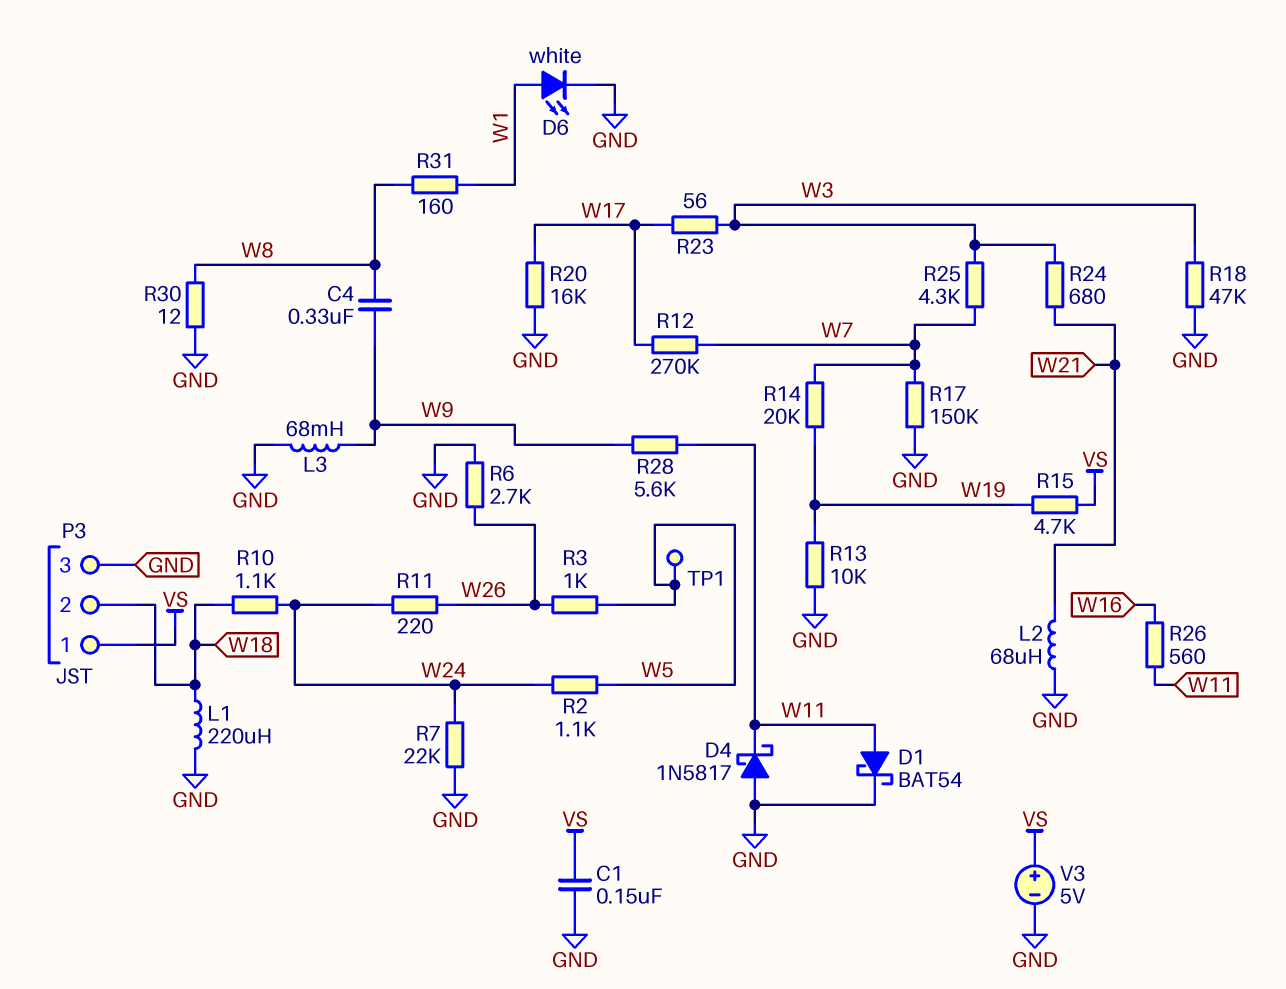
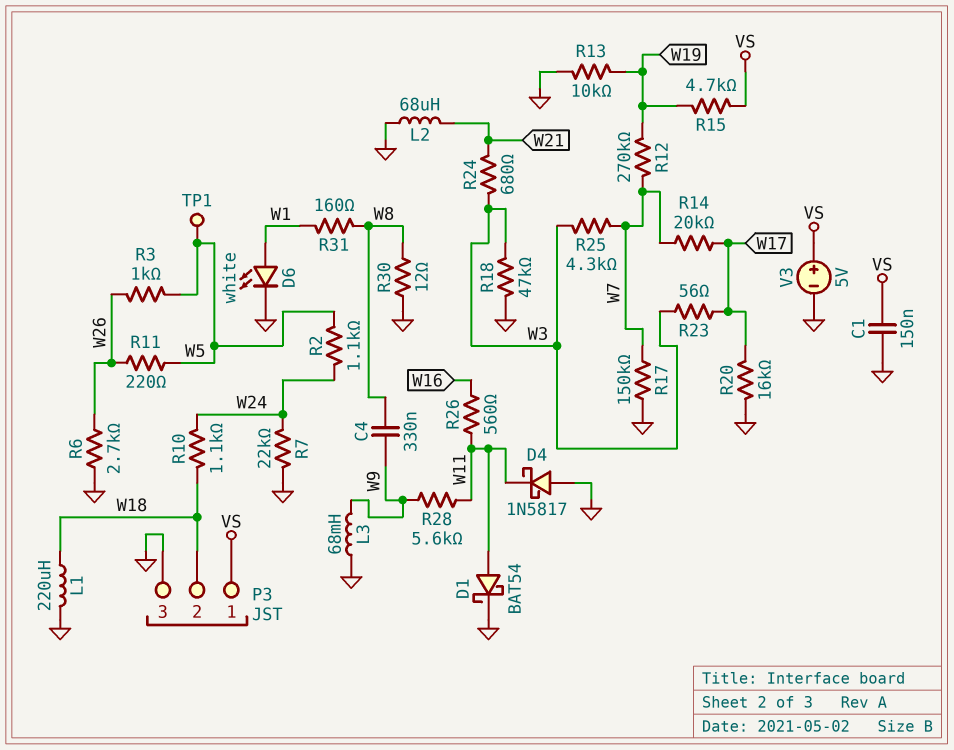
R11: 220 (W24, W26) -> 220 (W5, W26)
R12: 270k (W7, W17) -> 270k (W7, W19)
R14: 20k (W7, W19) -> 20k (W7, W17)

